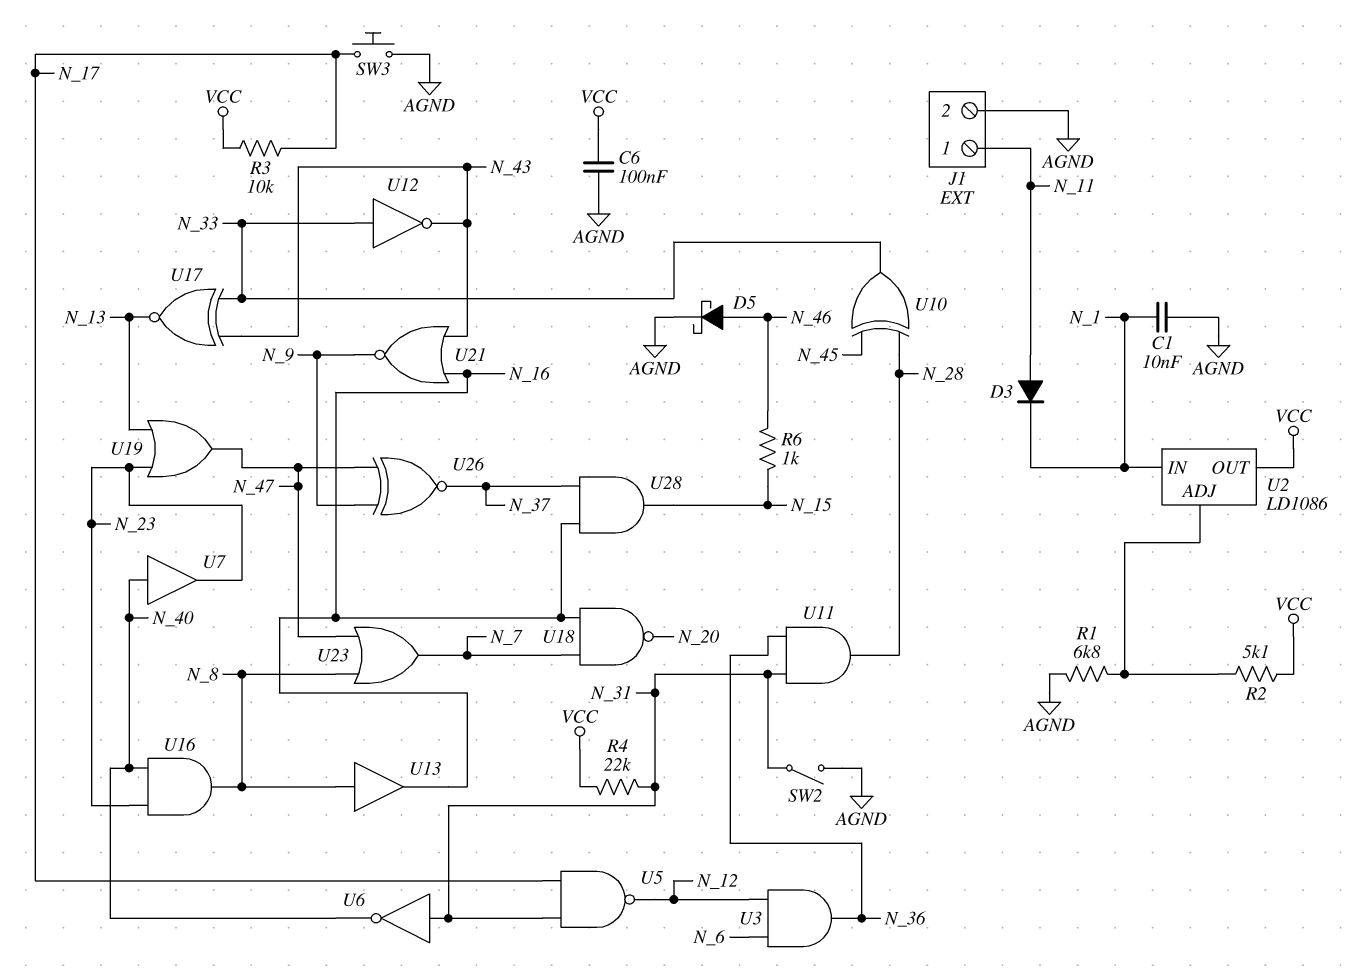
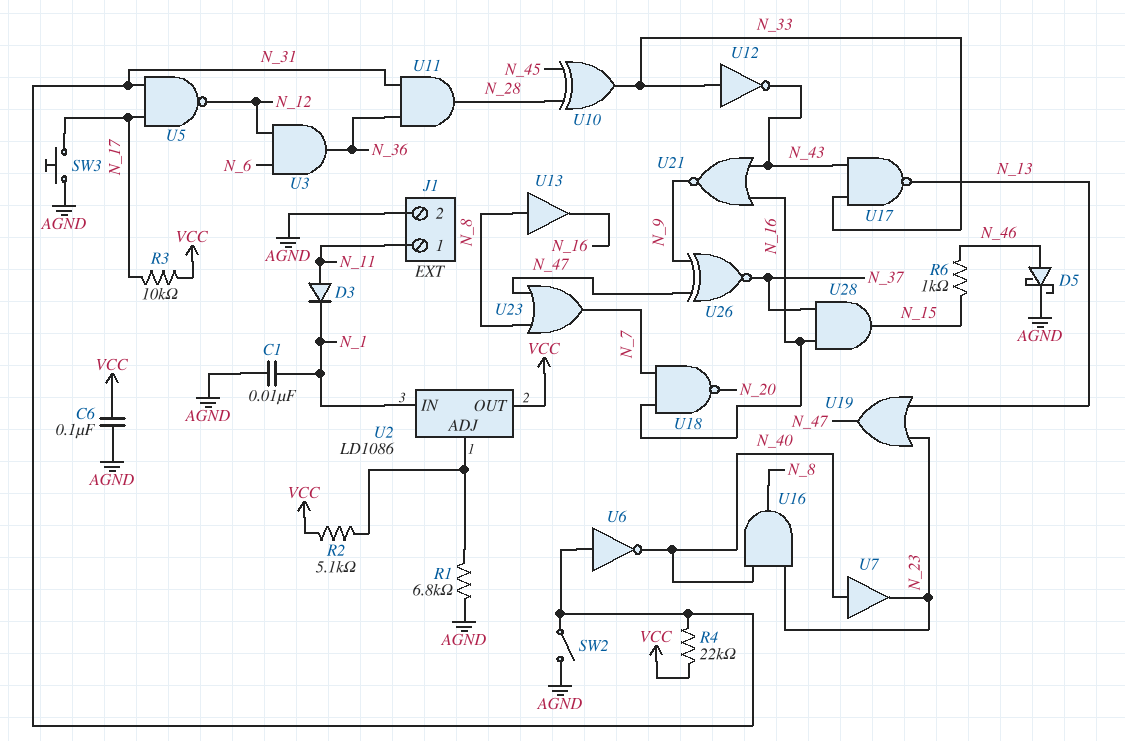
U17: XNOR (in N_33, in N_43, out N_13) -> NAND (in N_33, in N_43, out N_13)

